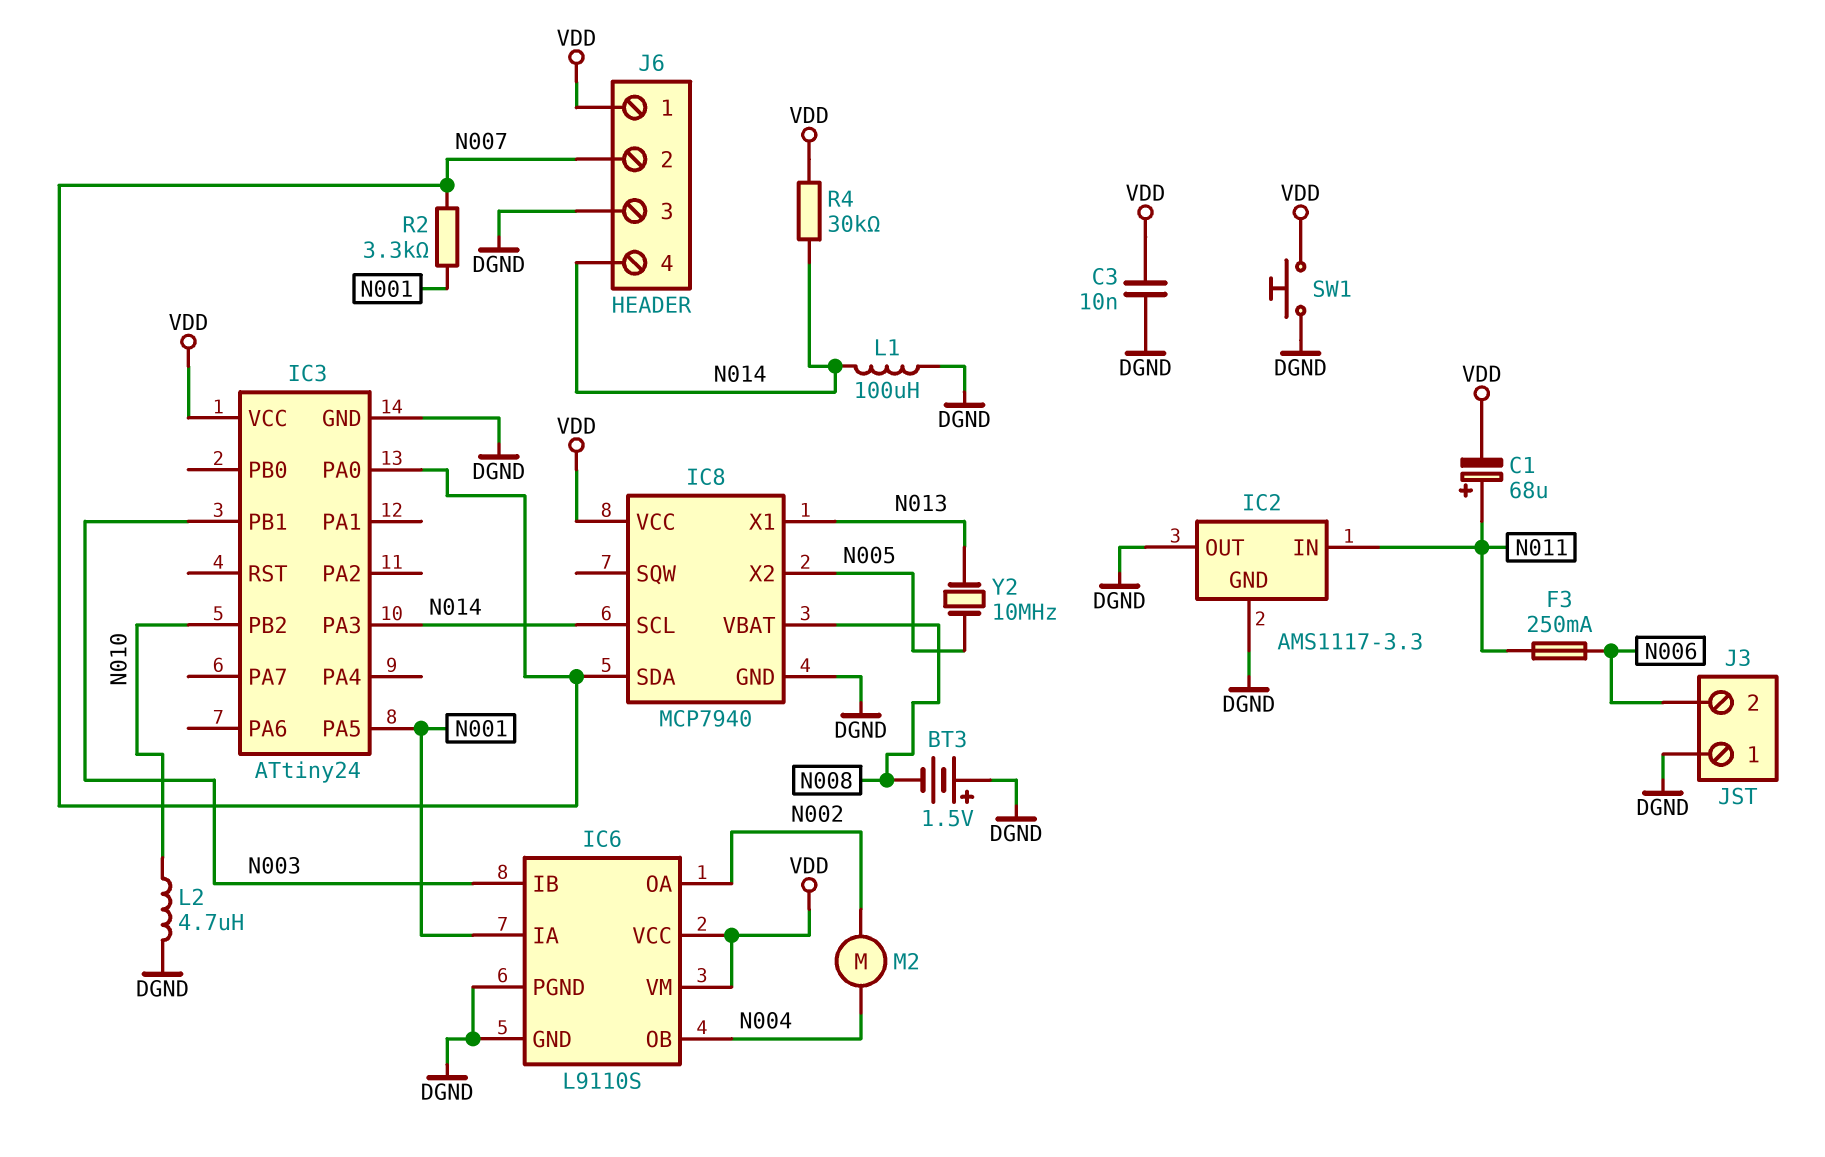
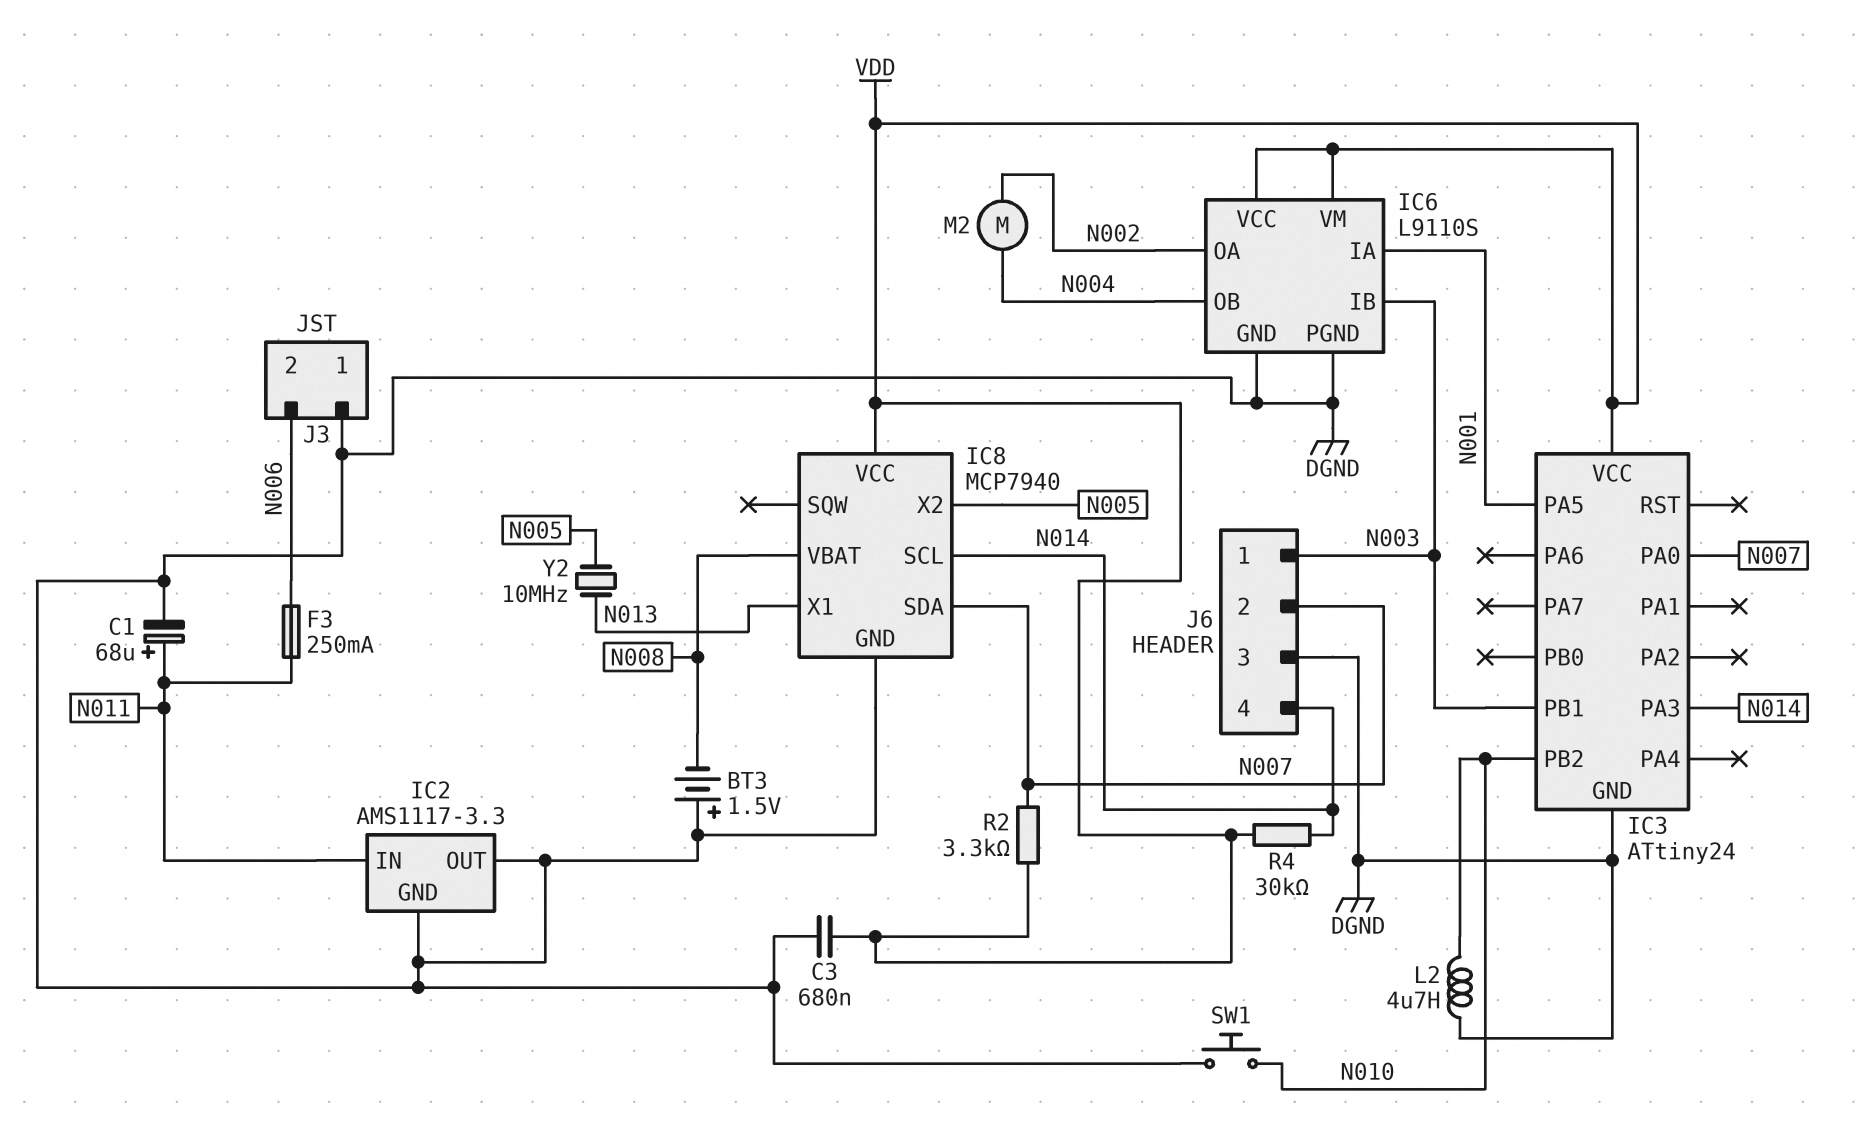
C1: 68uF (plus N011, minus VDD) -> 68uF (plus N011, minus DGND)
C3: 10nF (DGND, VDD) -> 680nF (DGND, VDD)
J6 pin 1: VDD -> N003
L1: 100uH (DGND, N014) -> none
R2: 3.3k (N001, N007) -> 3.3k (N007, VDD)
SW1: button (DGND, VDD) -> button (DGND, N010)

